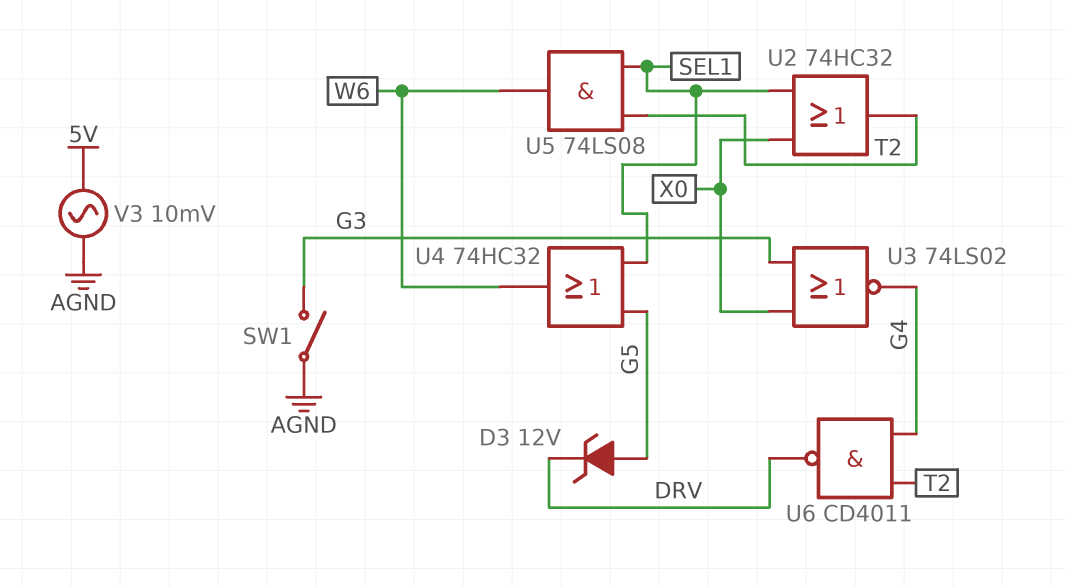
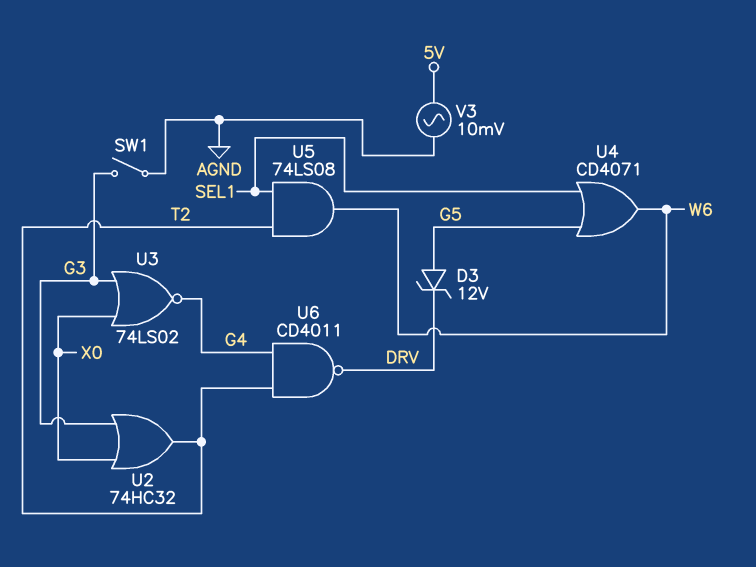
U2: OR 74HC32 (in SEL1, in X0, out T2) -> OR 74HC32 (in G3, in X0, out T2)
U4: OR 74HC32 (in G5, in SEL1, out W6) -> OR CD4071 (in G5, in SEL1, out W6)

